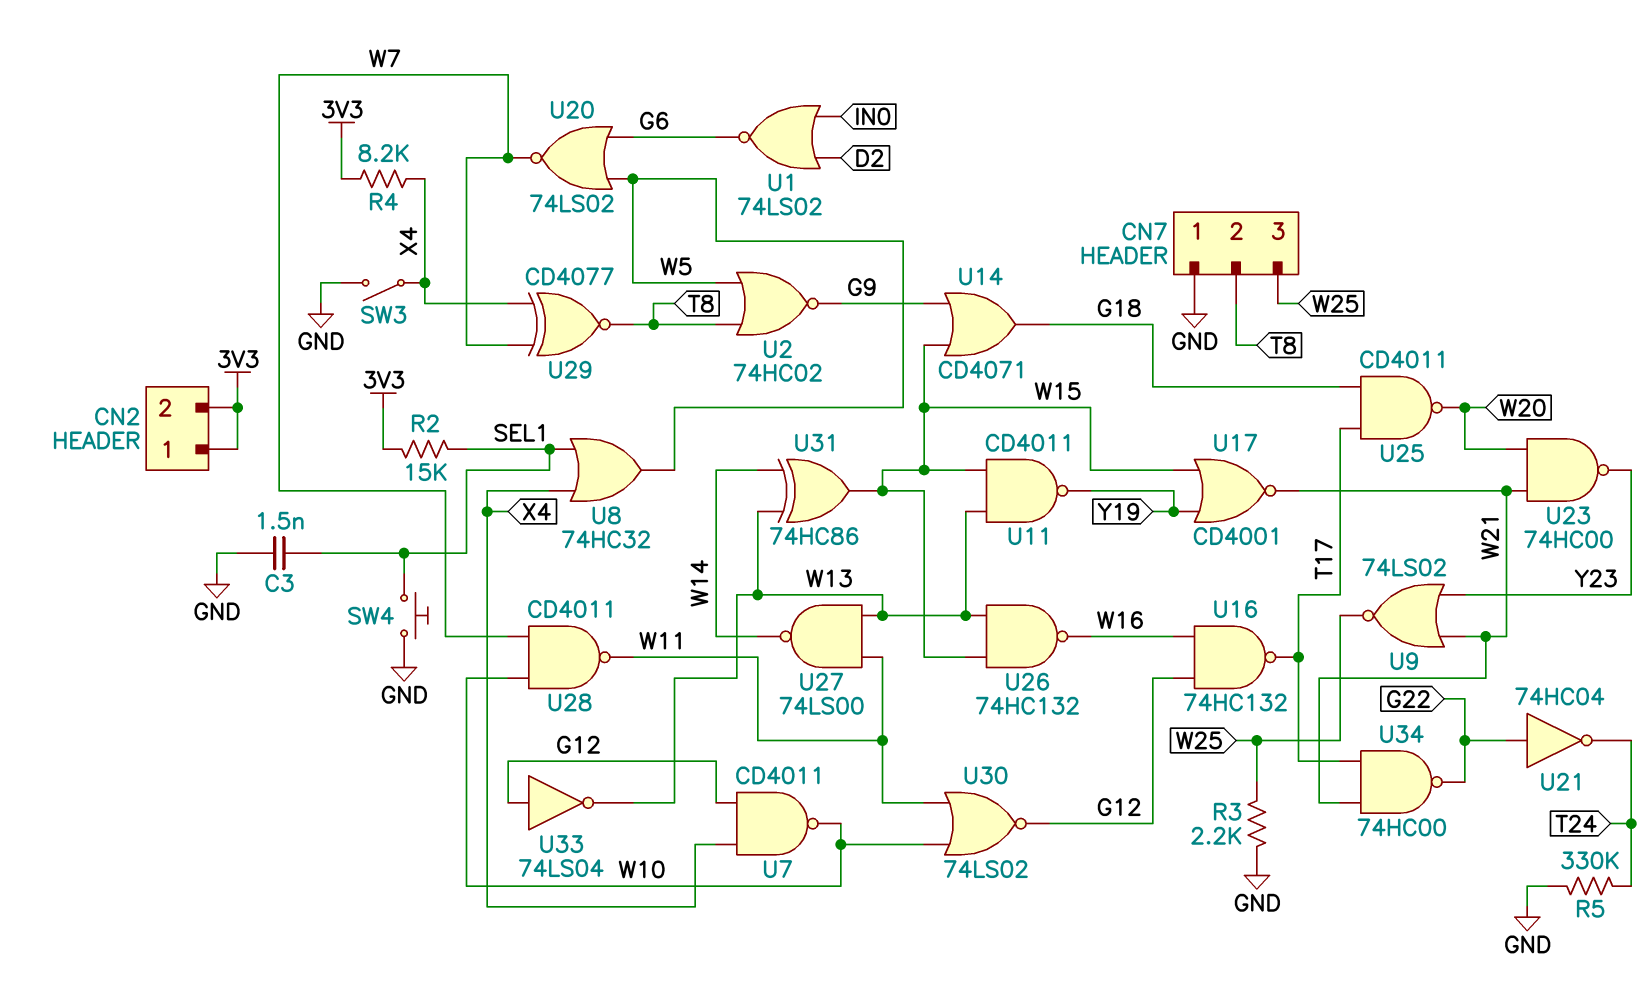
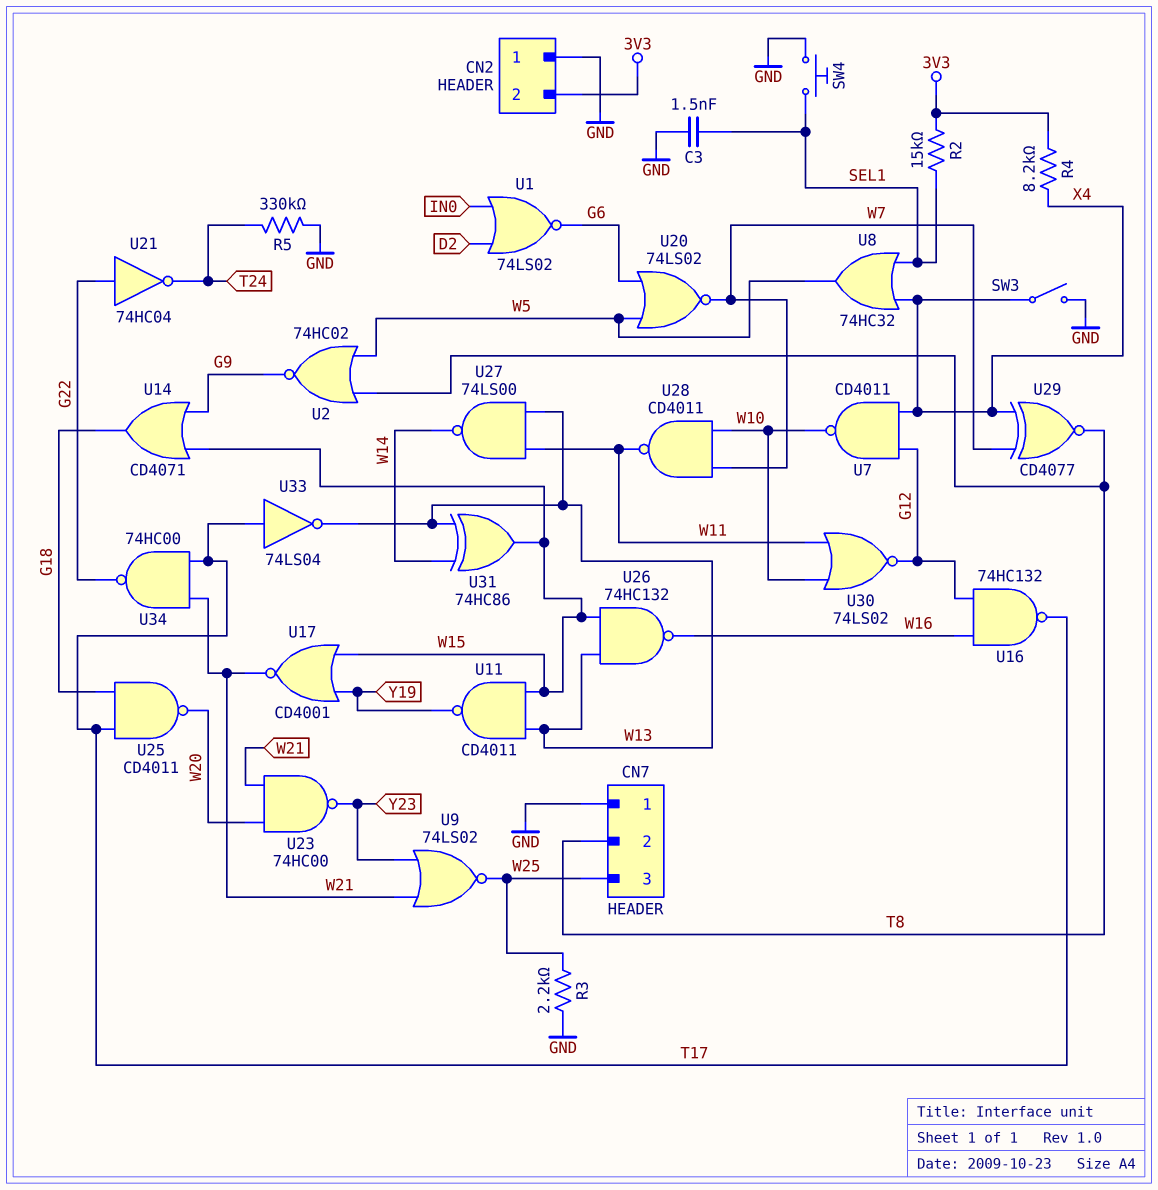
CN2 pin 1: 3V3 -> GND
U33: NOT 74LS04 (in G12, out W13) -> NOT 74LS04 (in T17, out W13)

